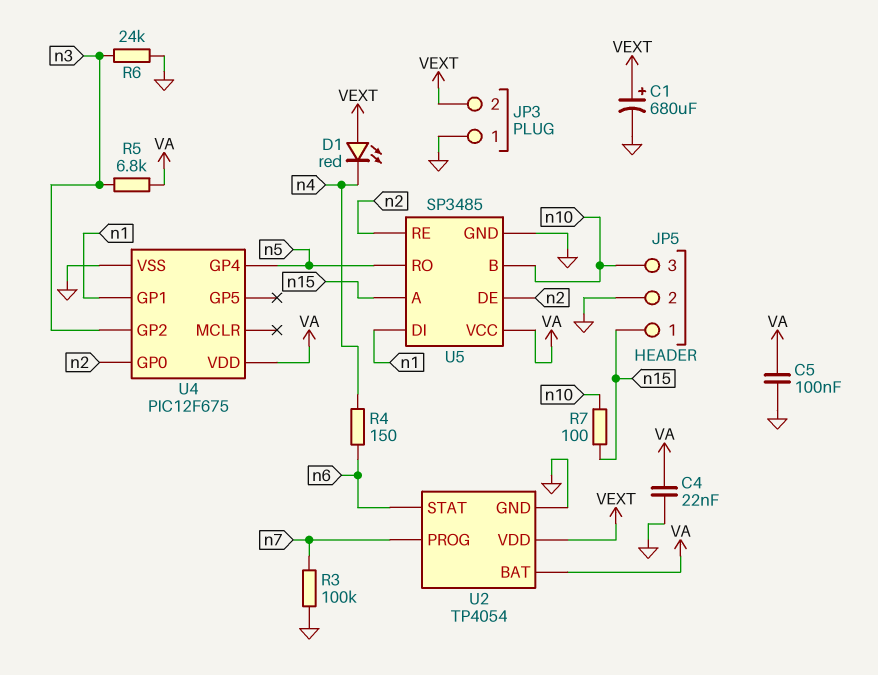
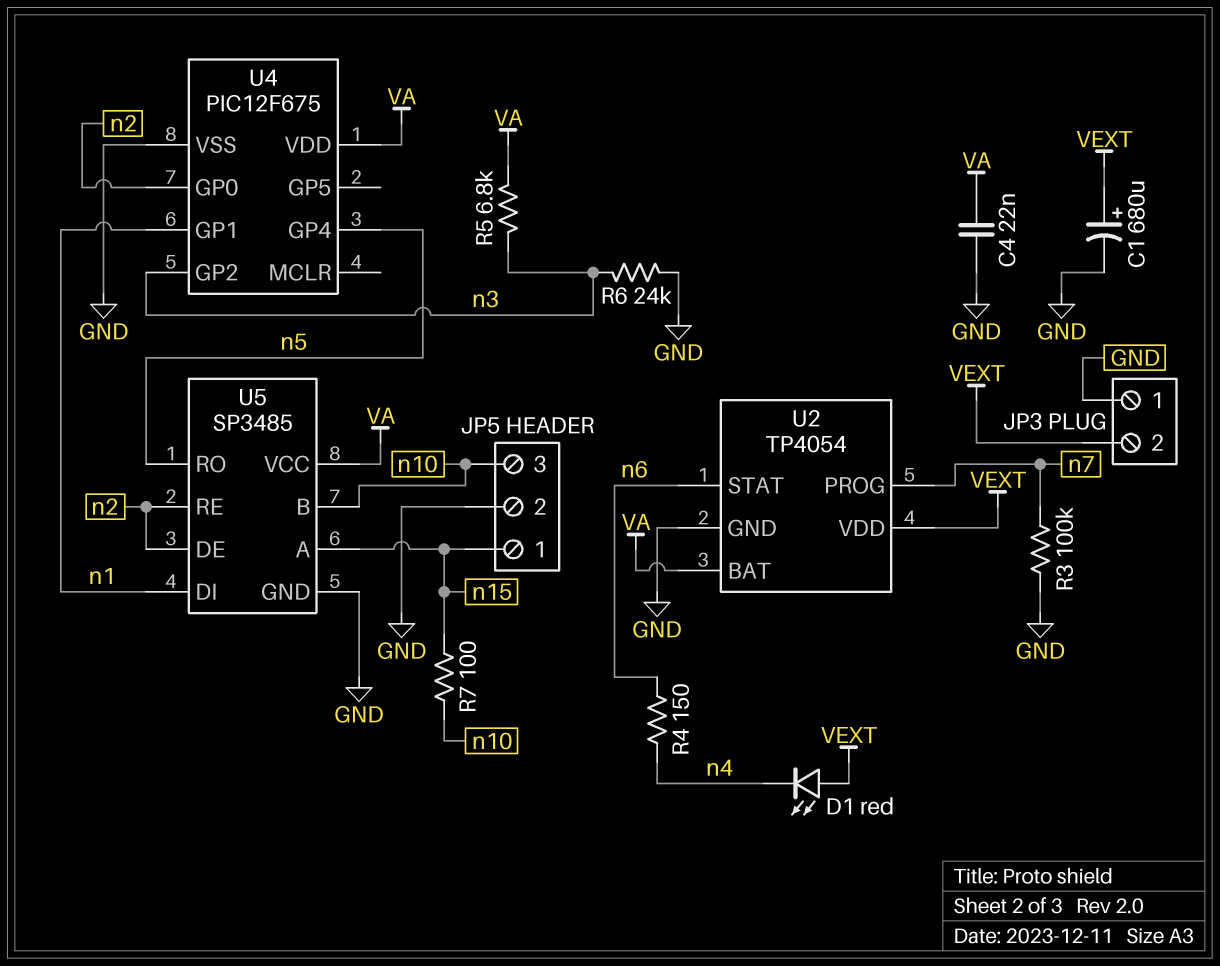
C5: 100nF (GND, VA) -> none

